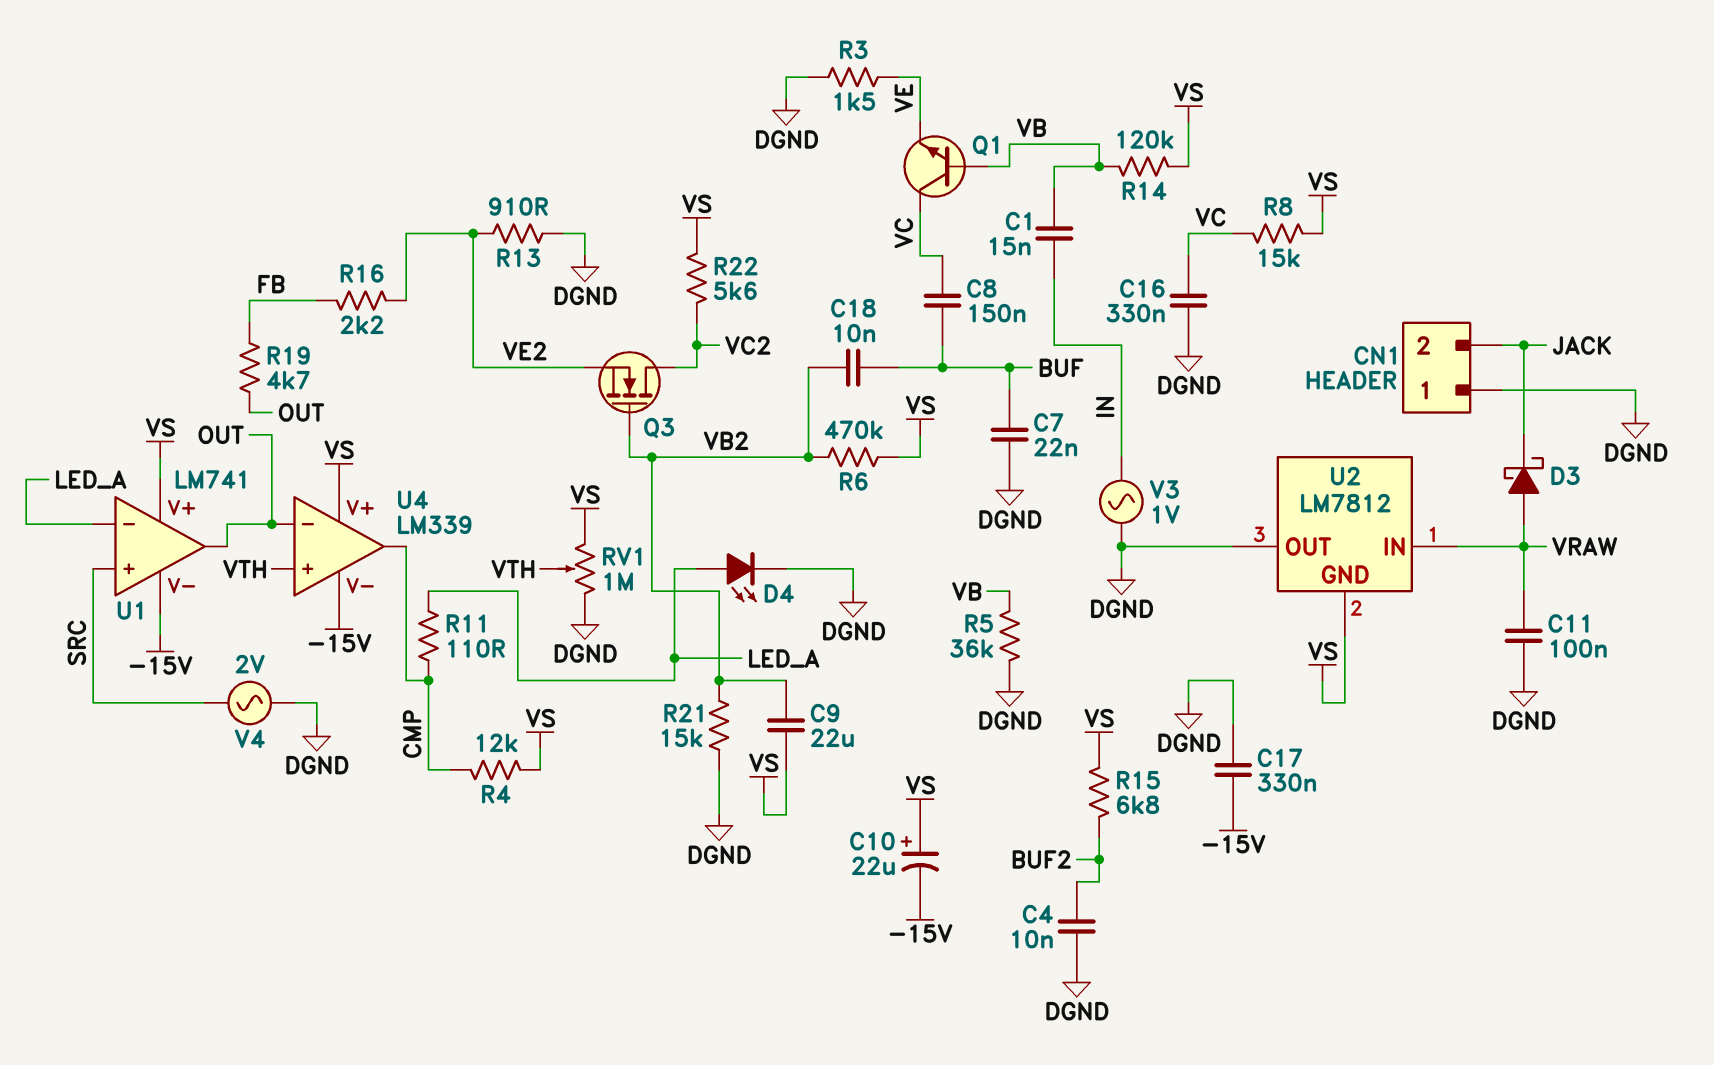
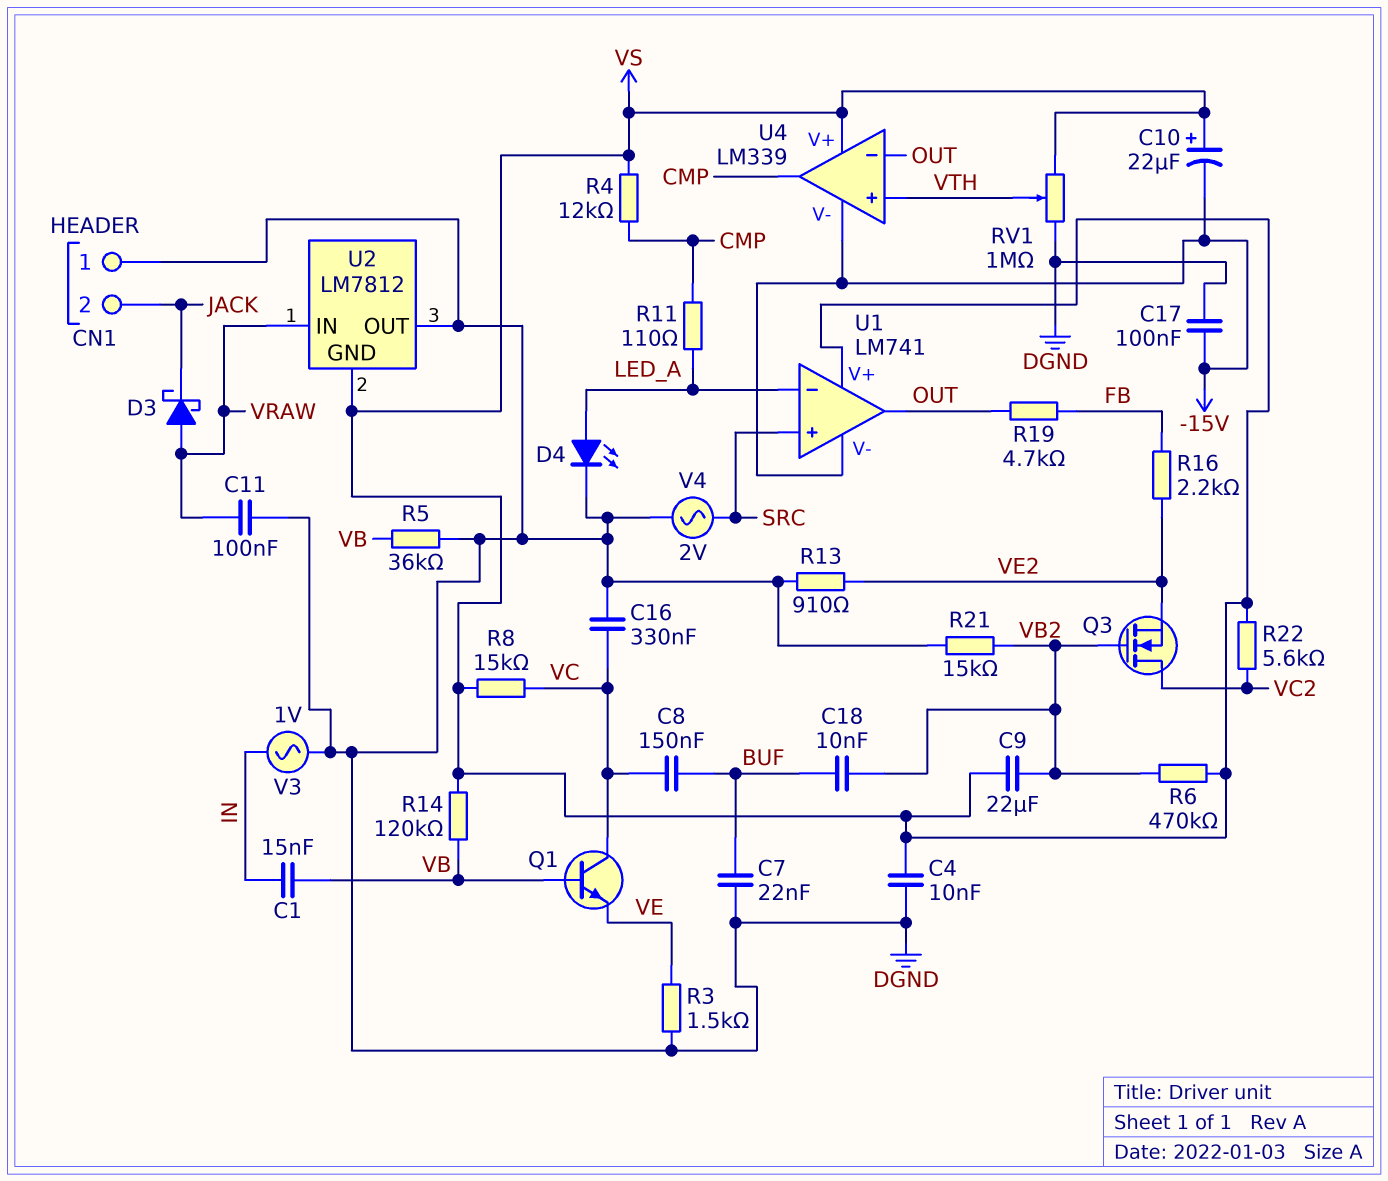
C4: 10nF (BUF2, DGND) -> 10nF (DGND, VS)
C17: 330nF (-15V, DGND) -> 100nF (-15V, DGND)
R15: 6.8k (BUF2, VS) -> none

